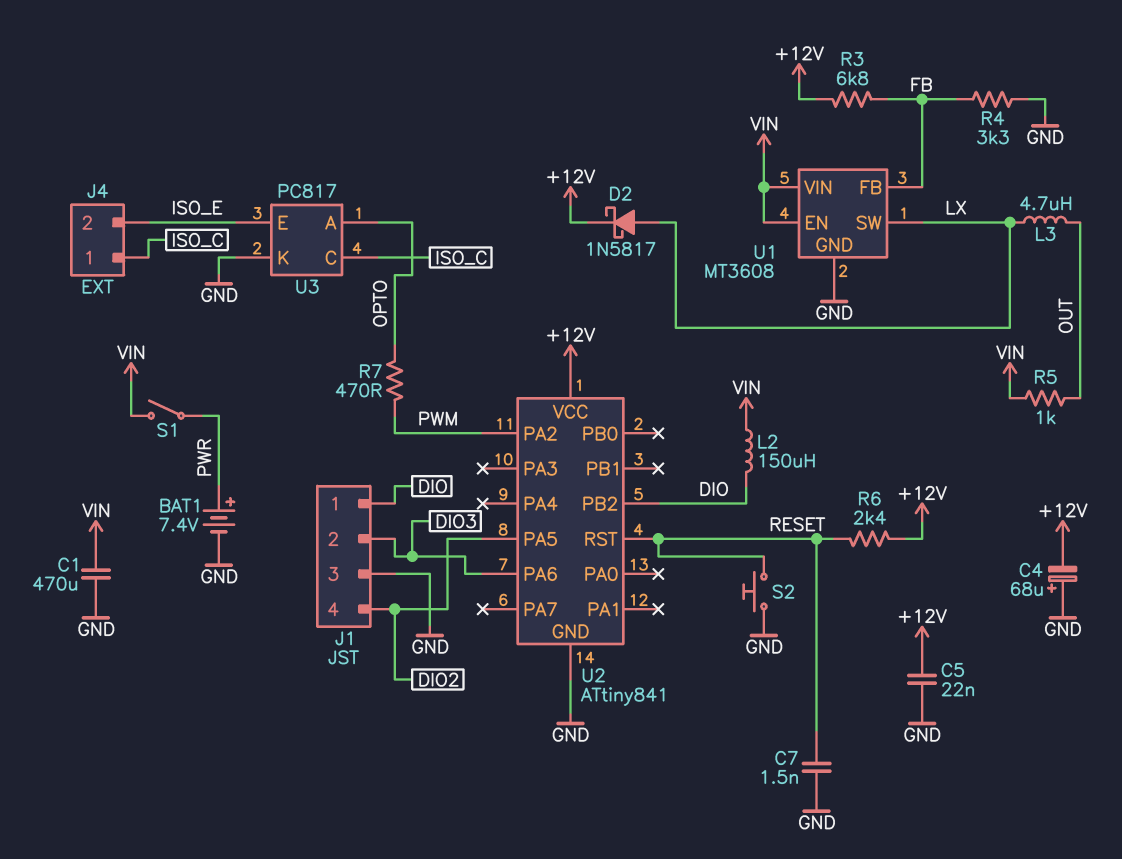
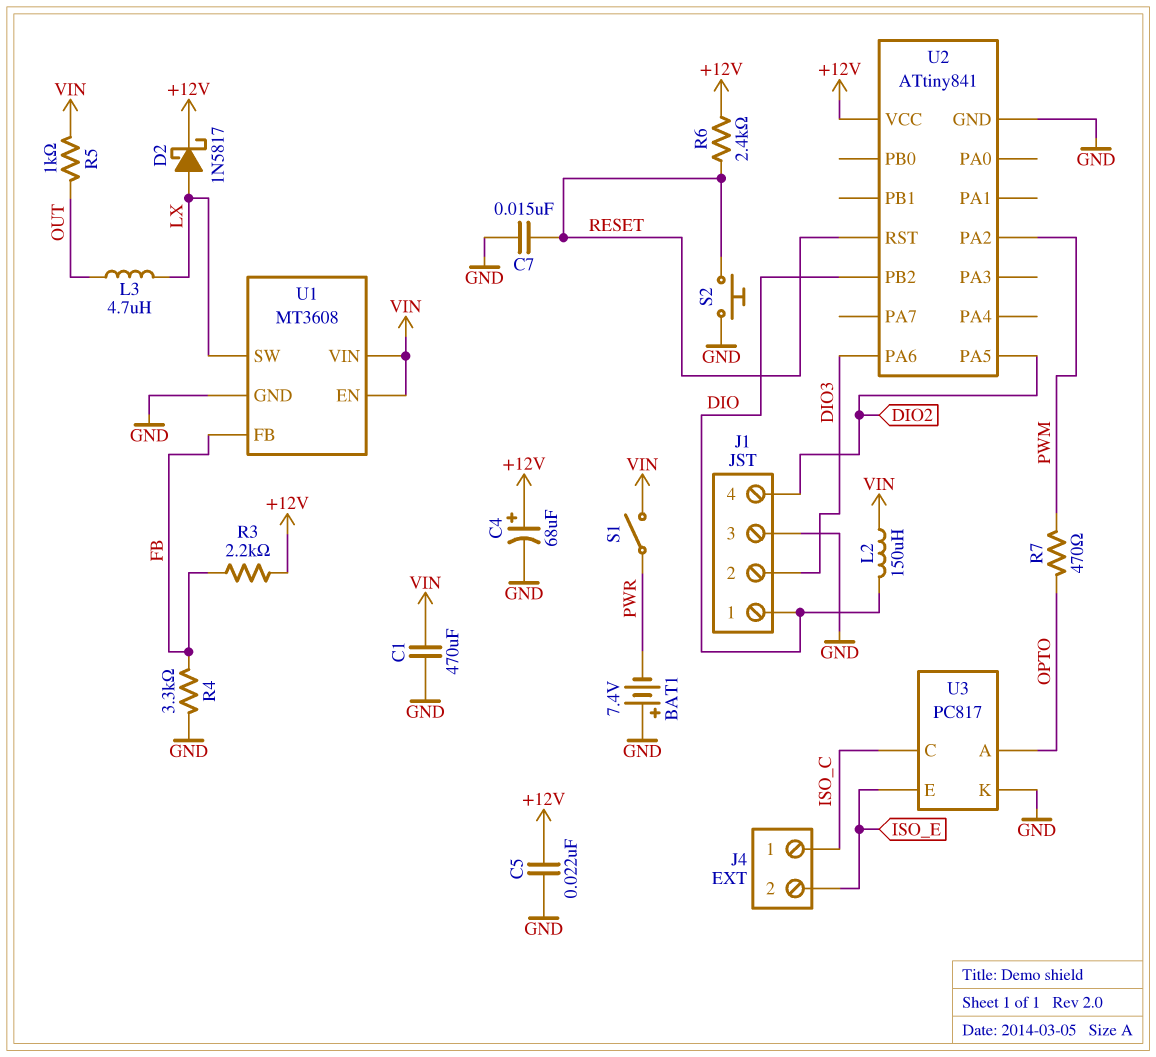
BAT1: 7.4V (plus PWR, minus GND) -> 7.4V (plus GND, minus PWR)
C4: 68uF (plus GND, minus +12V) -> 68uF (plus +12V, minus GND)
C7: 1.5nF (GND, RESET) -> 15nF (GND, RESET)
R3: 6.8k (+12V, FB) -> 2.2k (+12V, FB)

